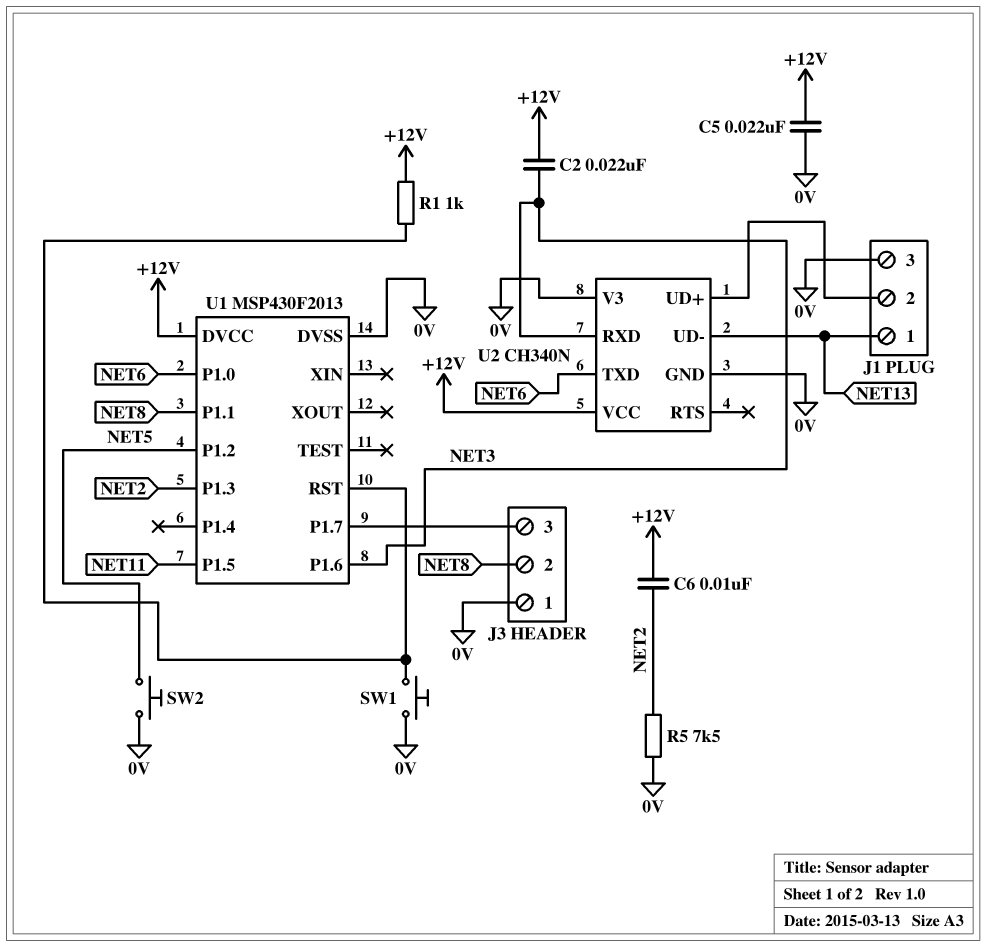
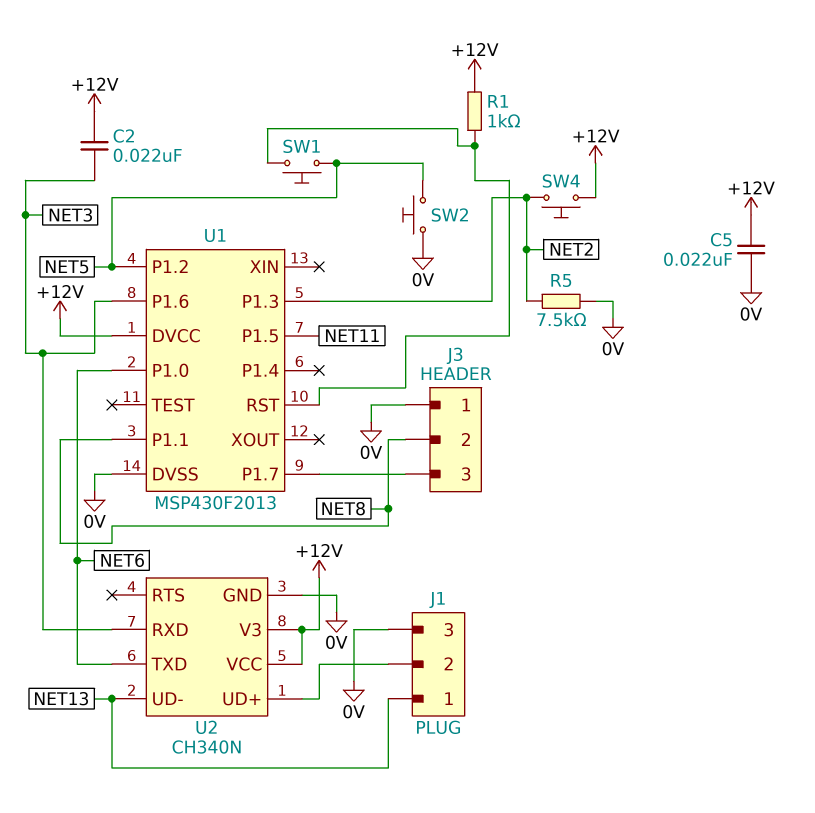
C6: 10nF (+12V, NET2) -> none
SW1: button (0V, U1/RST) -> button (NET5, U1/RST)
SW4: none -> button (+12V, NET2)
U2 pin V3: 0V -> +12V

